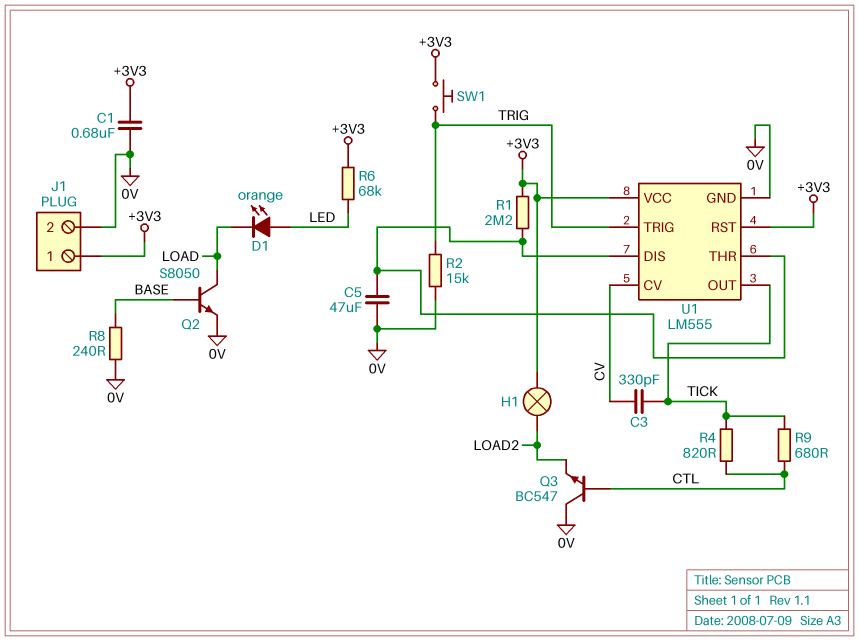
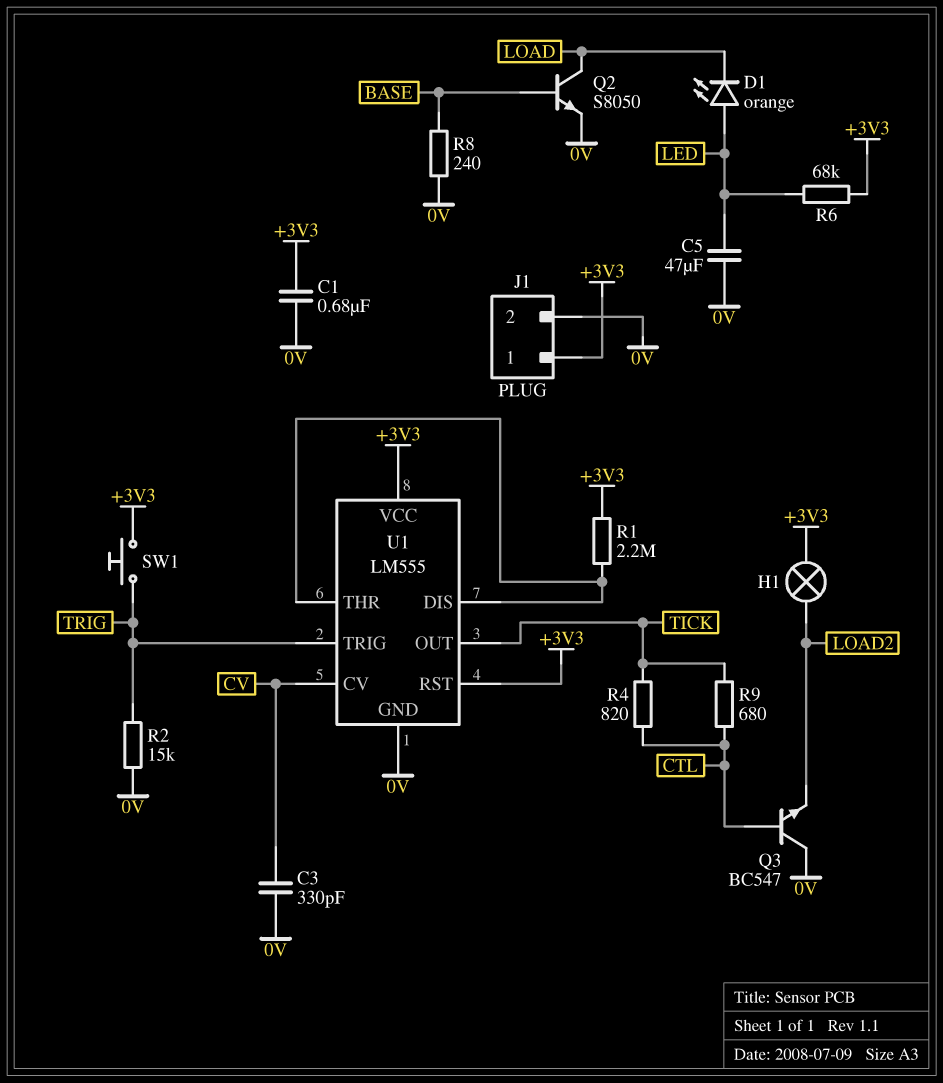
C3: 330pF (CV, TICK) -> 330pF (0V, CV)
C5: 47uF (0V, U1/DIS) -> 47uF (0V, LED)

